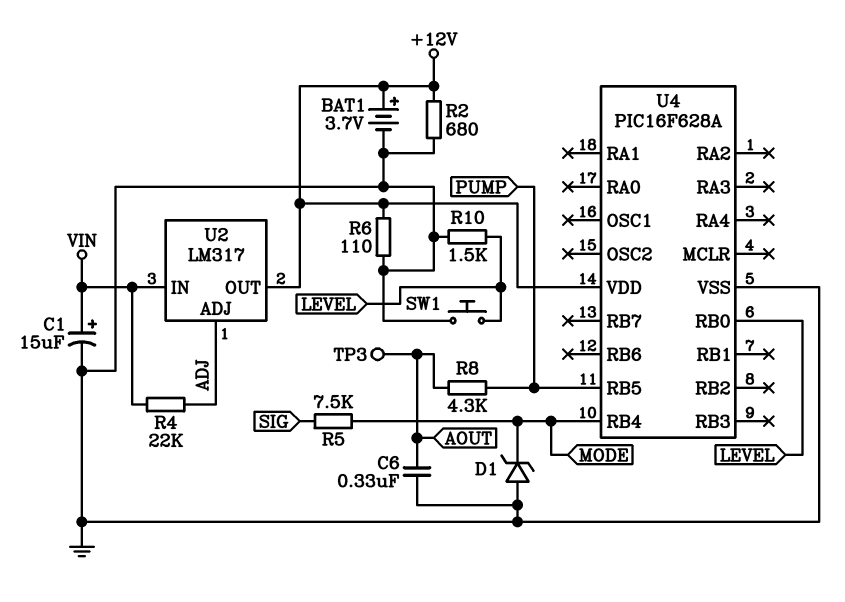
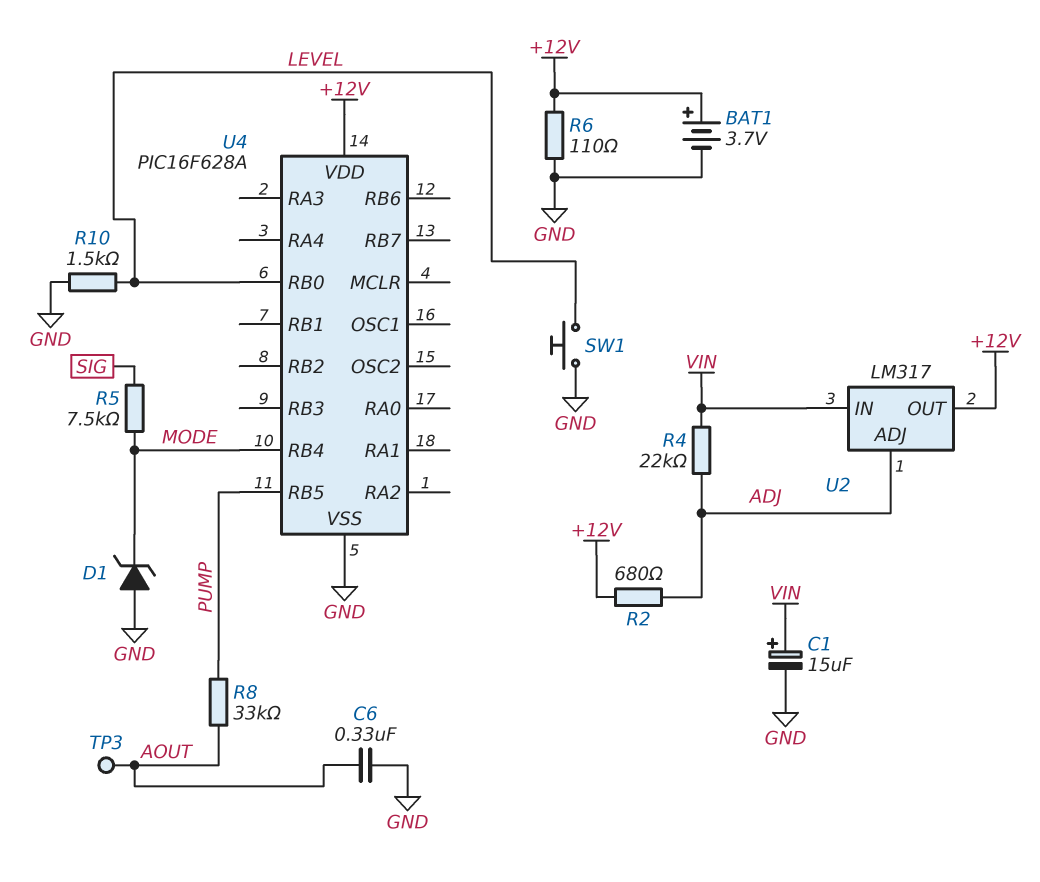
R2: 680 (+12V, GND) -> 680 (+12V, ADJ)
R8: 4.3k (AOUT, PUMP) -> 33k (AOUT, PUMP)

